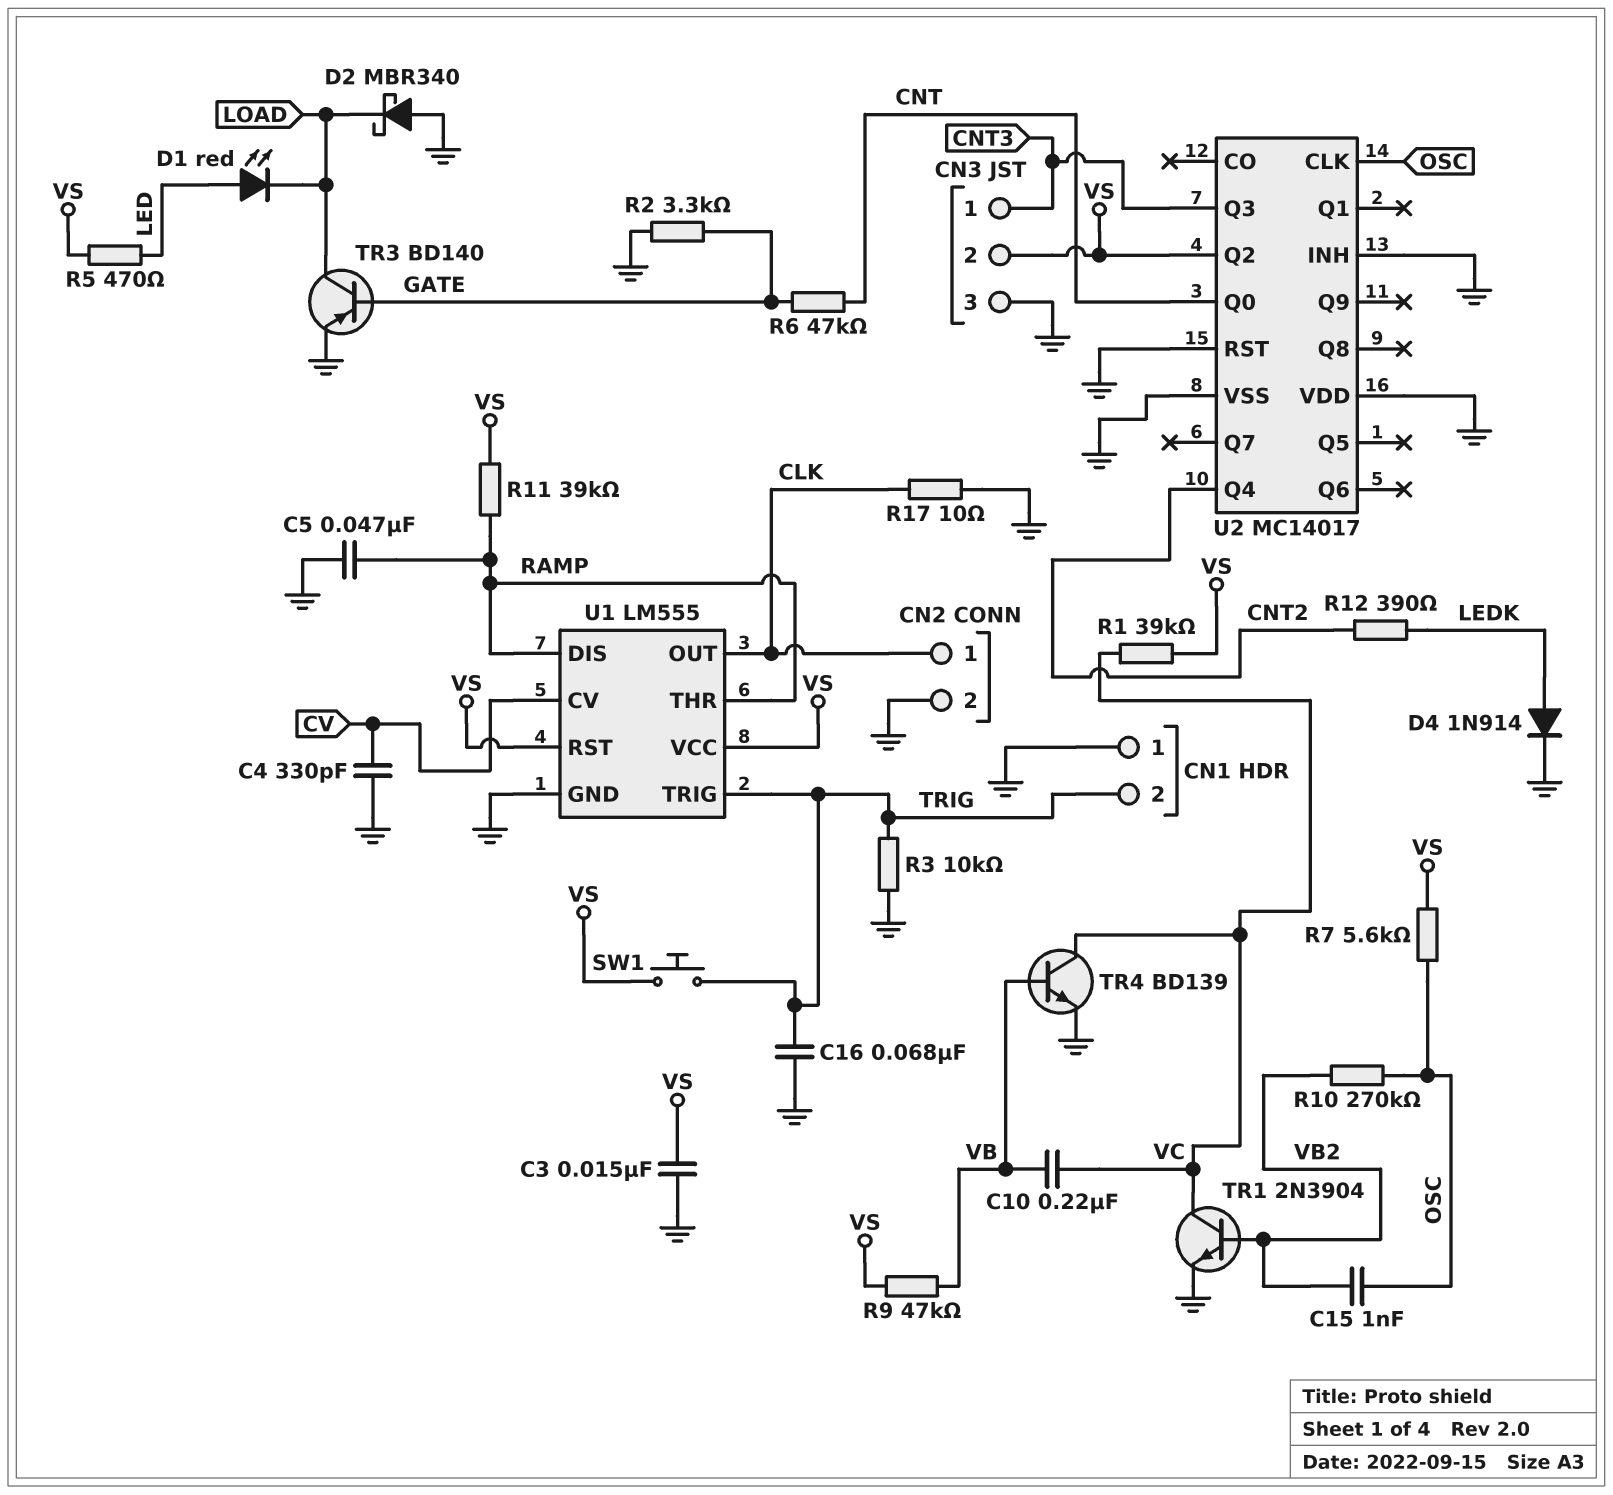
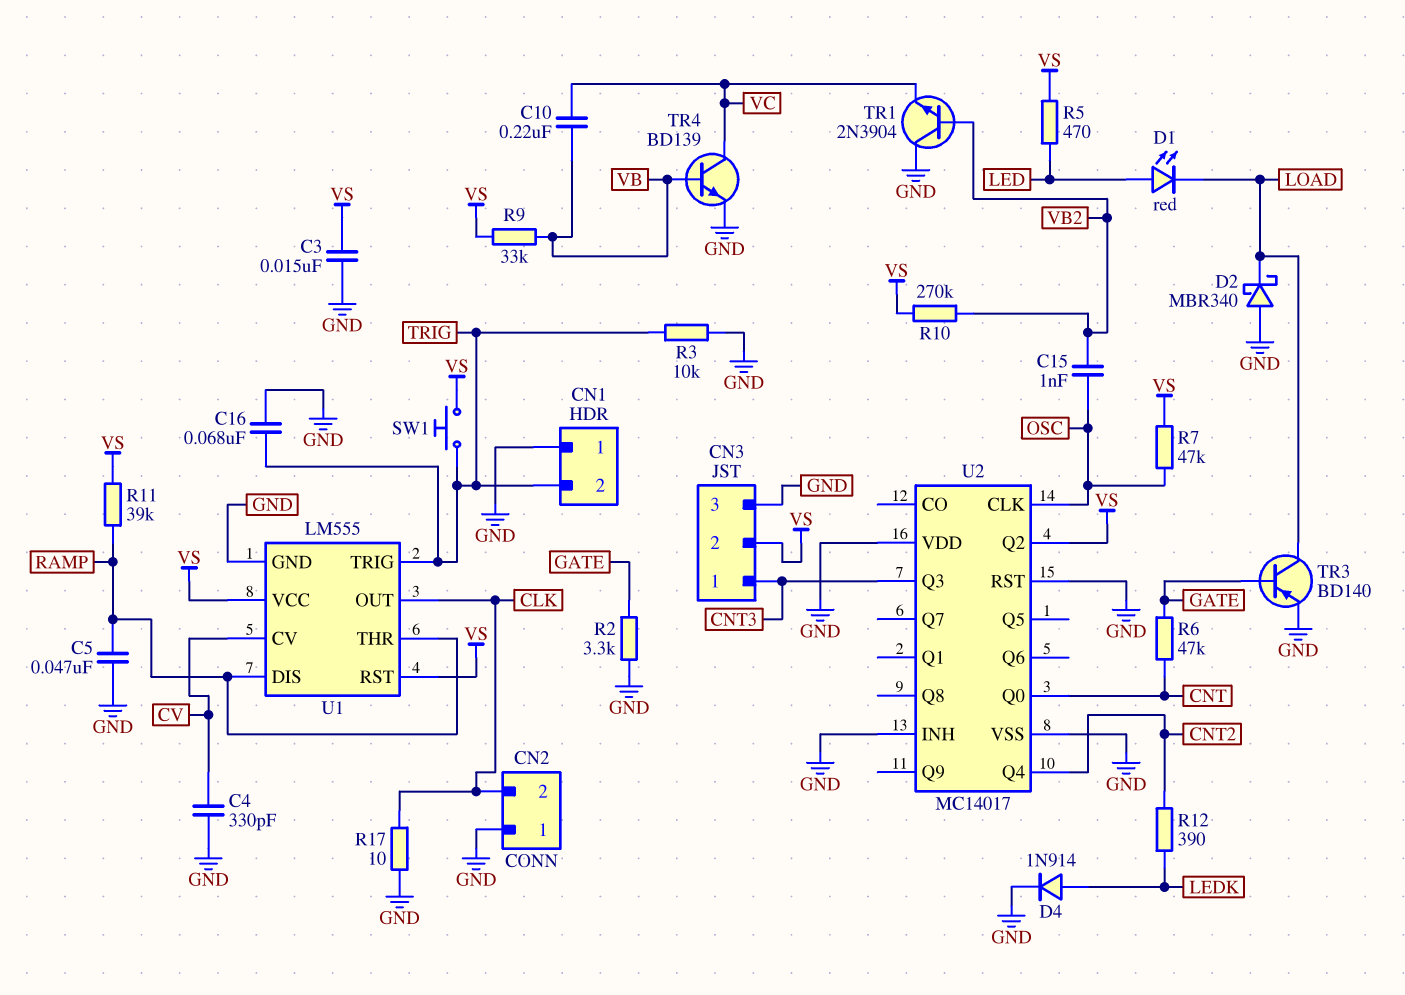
CN2 pin 1: CLK -> GND
CN2 pin 2: GND -> CLK
R1: 39k (VC, VS) -> none
R7: 5.6k (OSC, VS) -> 47k (OSC, VS)
R9: 47k (VB, VS) -> 33k (VB, VS)
R10: 270k (OSC, VB2) -> 270k (VB2, VS)
TR1: NPN 2N3904 (B VB2, C VC, E GND) -> NPN 2N3904 (B VB2, C GND, E VC)

